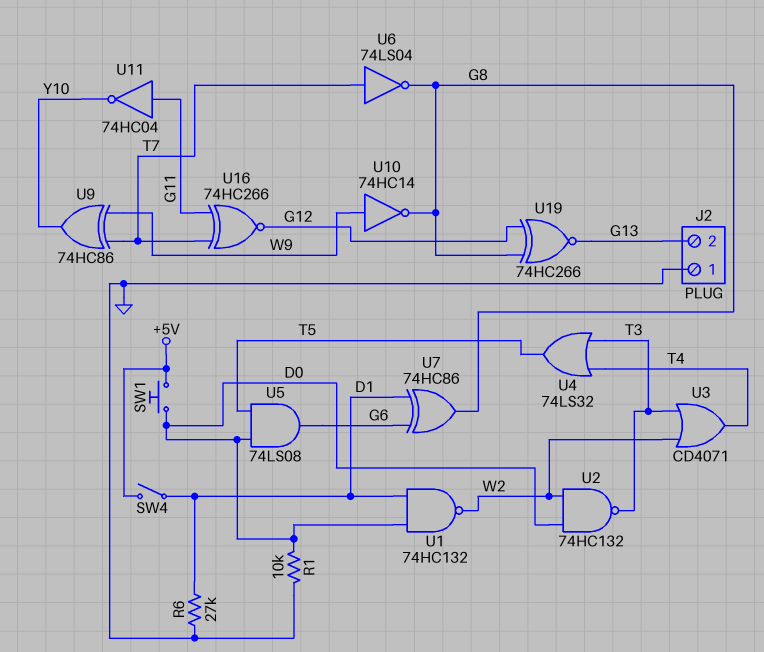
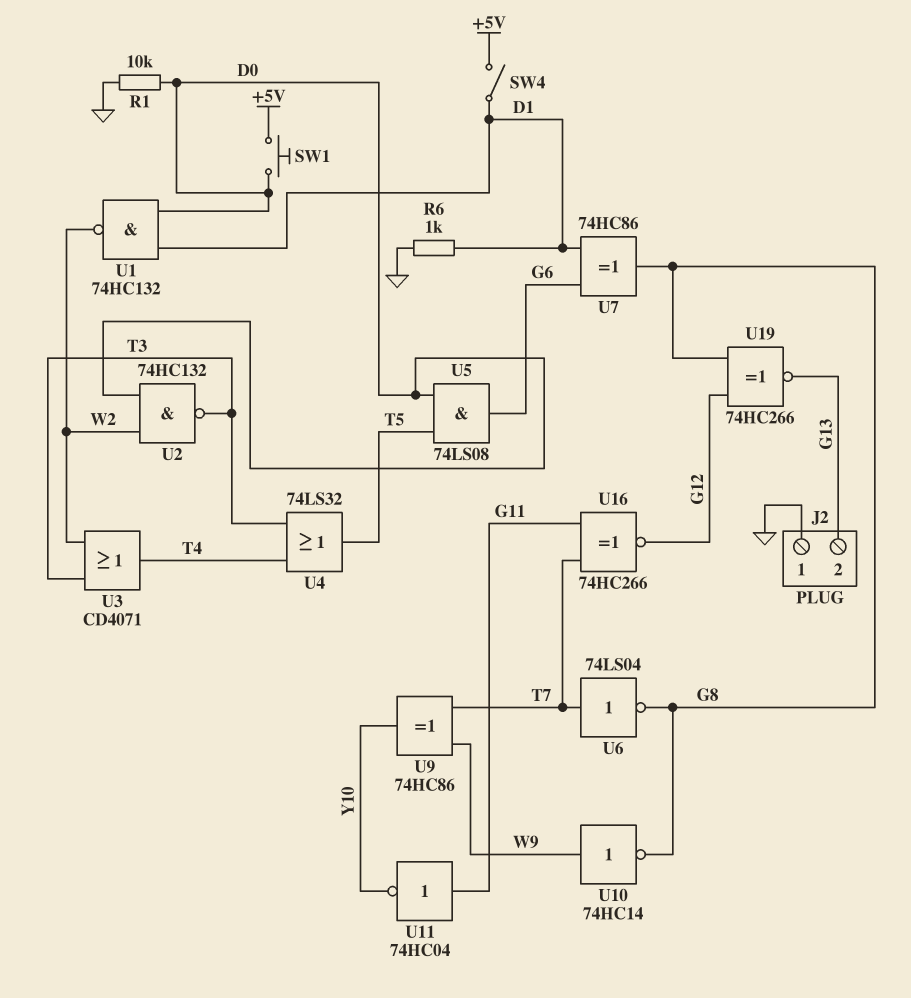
R6: 27k (D1, GND) -> 1k (D1, GND)

